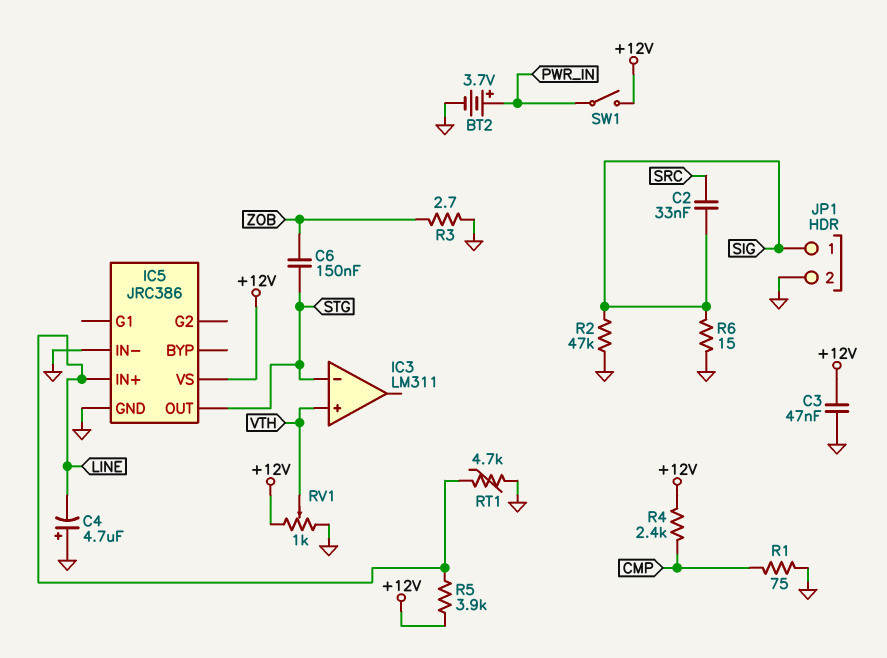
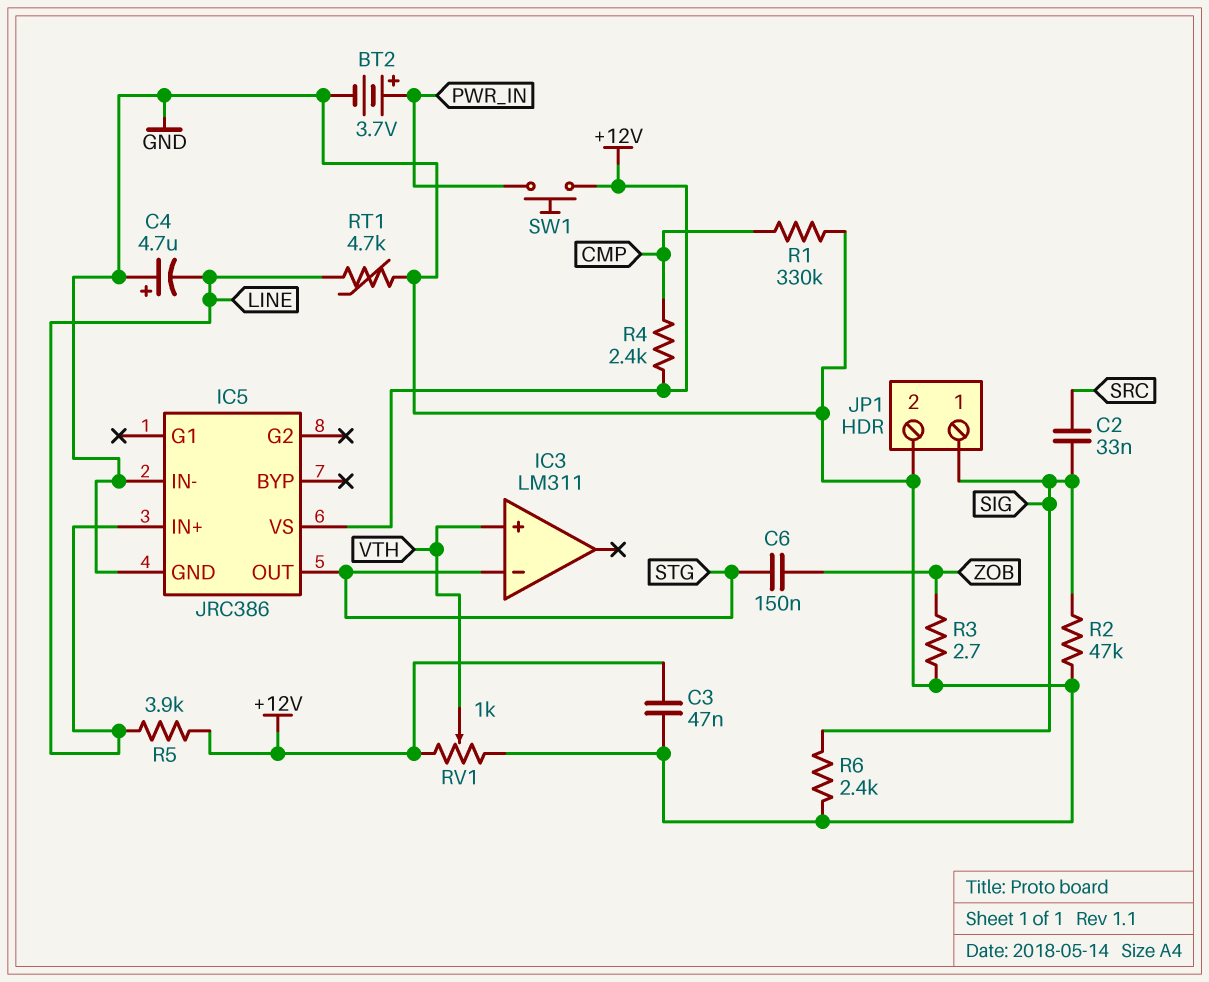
R1: 75 (CMP, GND) -> 330k (CMP, GND)
R6: 15 (GND, SIG) -> 2.4k (GND, SIG)
SW1: switch (+12V, PWR_IN) -> button (+12V, PWR_IN)

